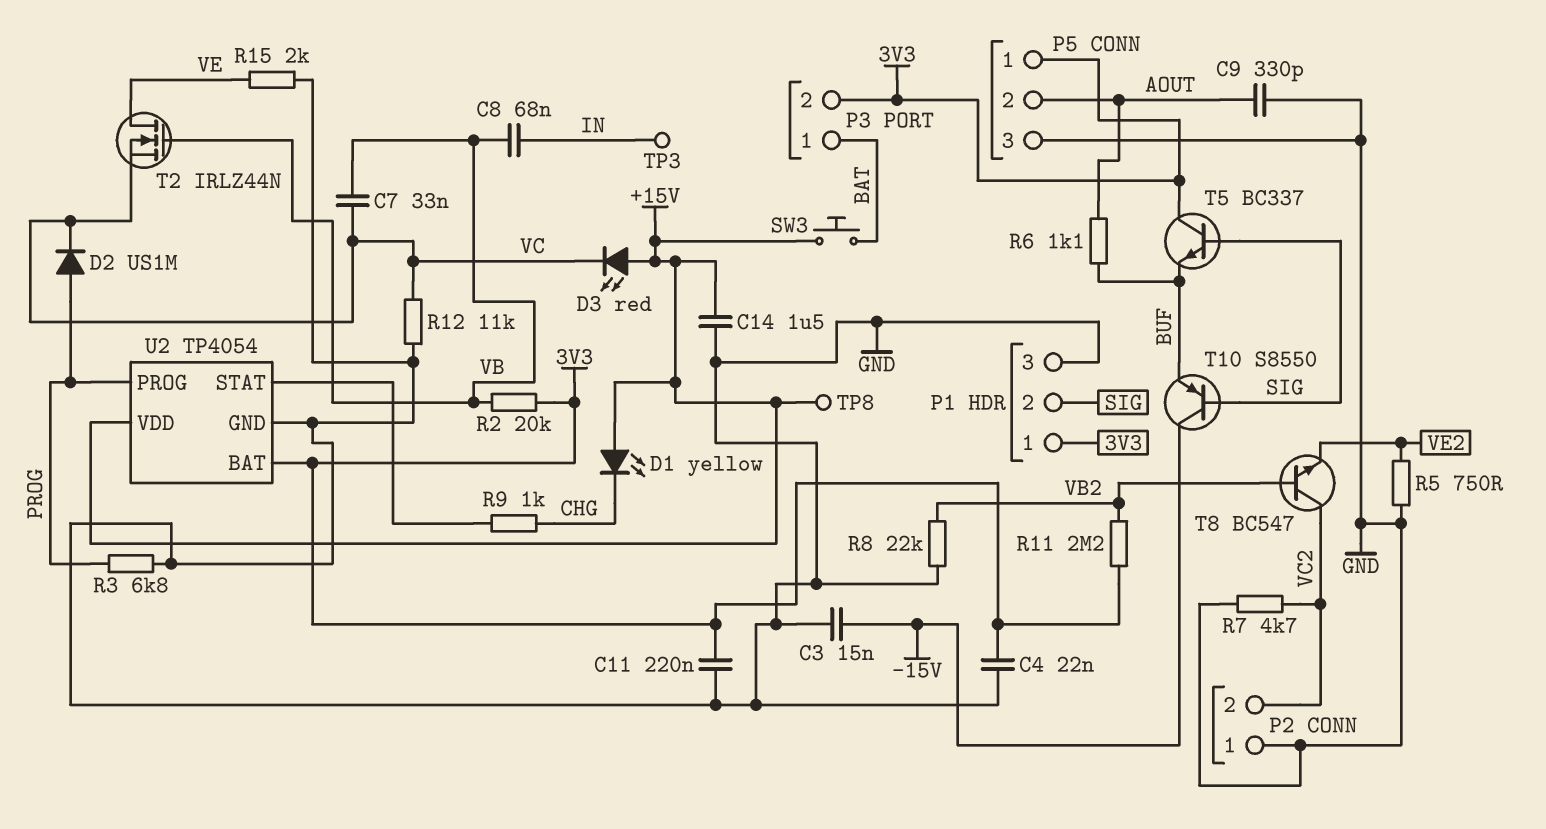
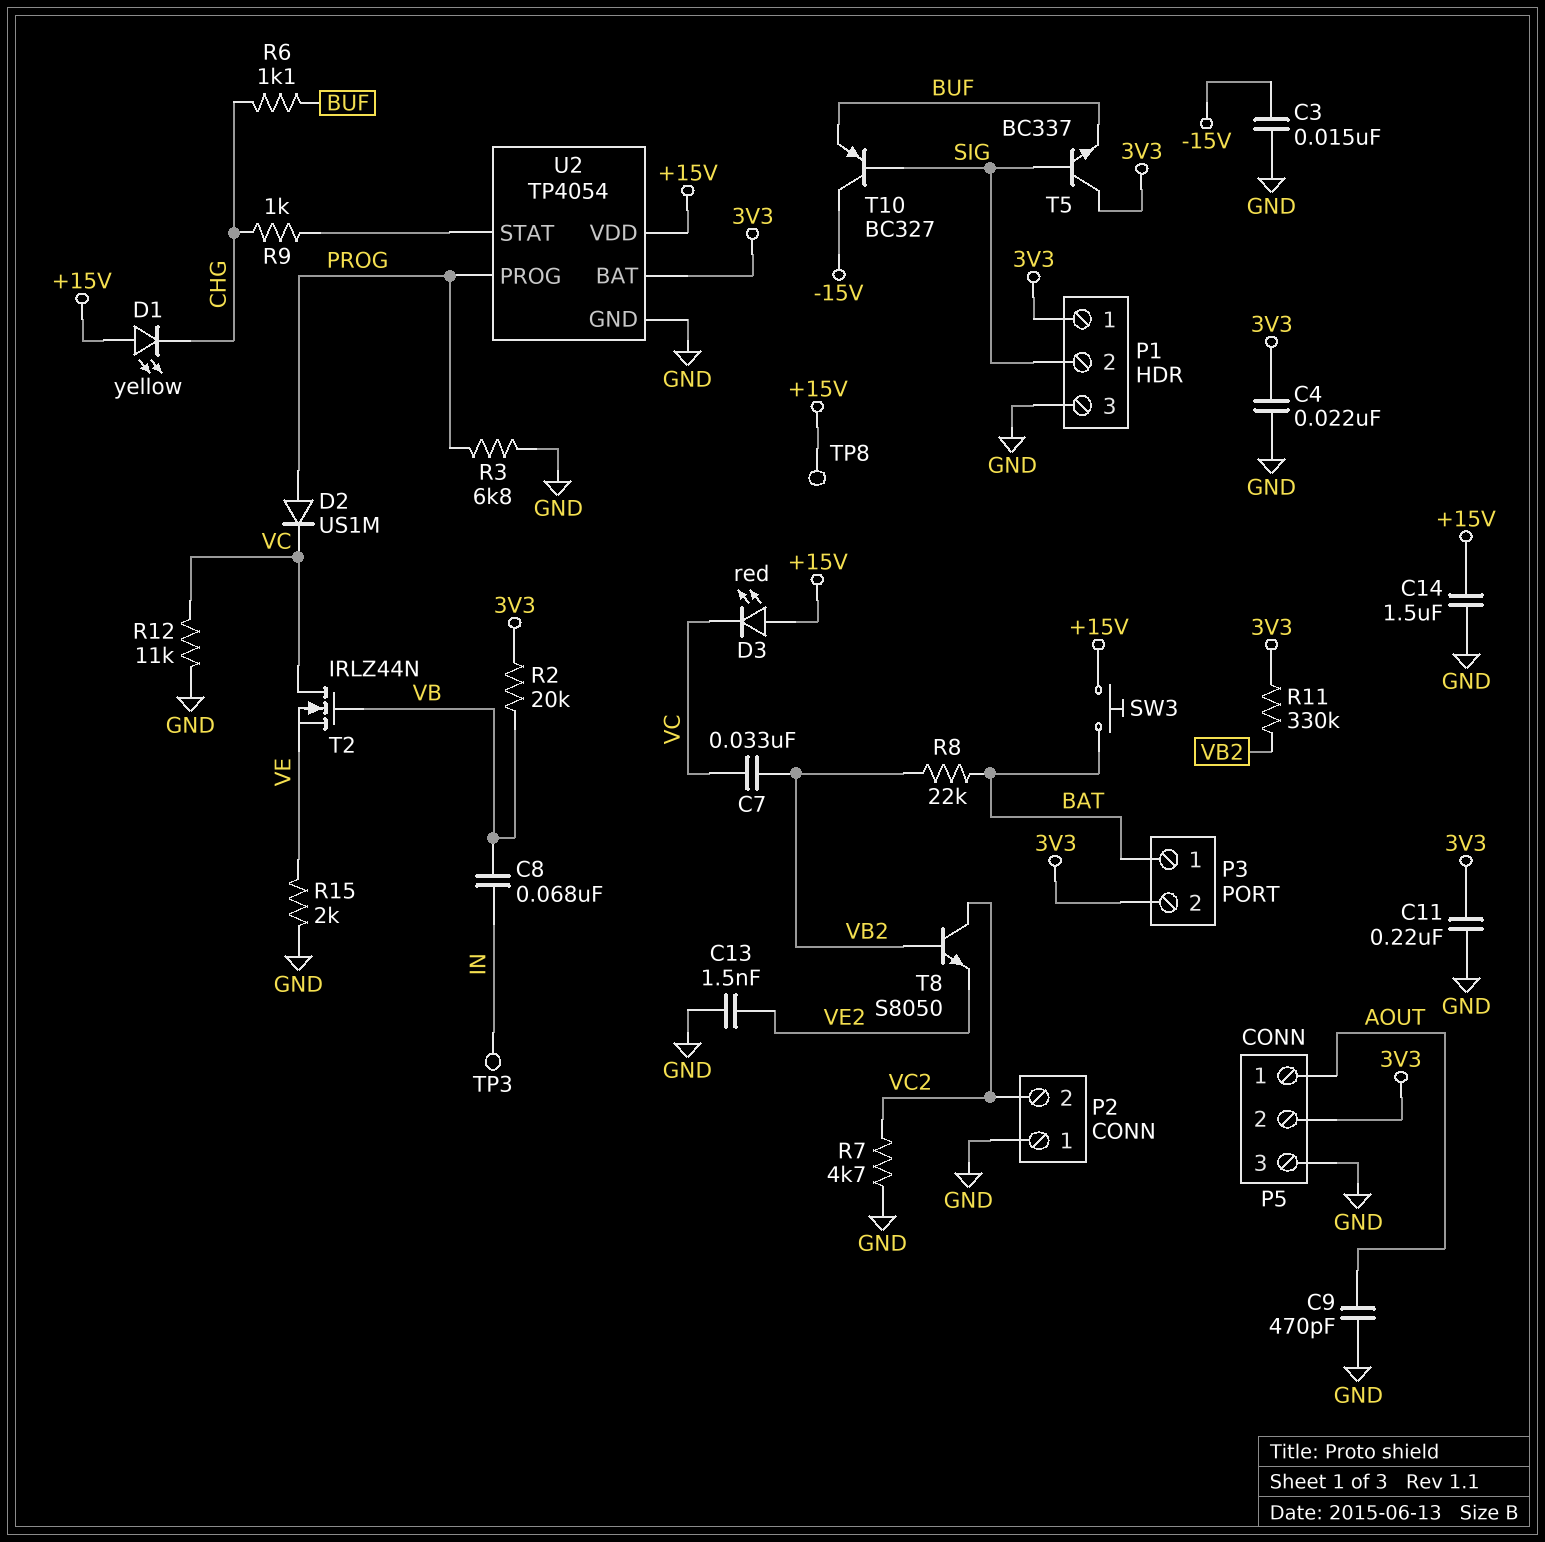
C7: 33nF (VB, VC) -> 33nF (VB2, VC)
C9: 330pF (AOUT, GND) -> 470pF (AOUT, GND)
C13: none -> 1.5nF (GND, VE2)
P5 pin 1: 3V3 -> AOUT
P5 pin 2: AOUT -> 3V3
R5: 750 (GND, VE2) -> none
R6: 1.1k (AOUT, BUF) -> 1.1k (BUF, CHG)
R8: 22k (GND, VB2) -> 22k (BAT, VB2)
R11: 2.2M (3V3, VB2) -> 330k (3V3, VB2)
T2: NMOS IRLZ44N (G VB, D VE, S VC) -> NMOS IRLZ44N (G VB, D VC, S VE)
T8: NPN BC547 (B VB2, C VC2, E VE2) -> NPN S8050 (B VB2, C VC2, E VE2)
T10: PNP S8550 (B SIG, C -15V, E BUF) -> PNP BC327 (B SIG, C -15V, E BUF)

